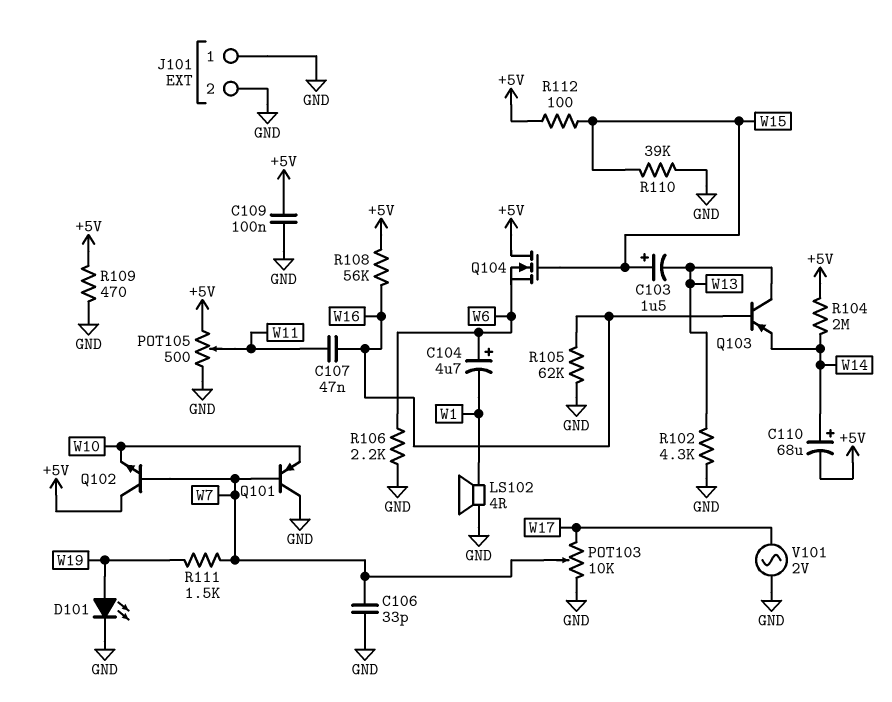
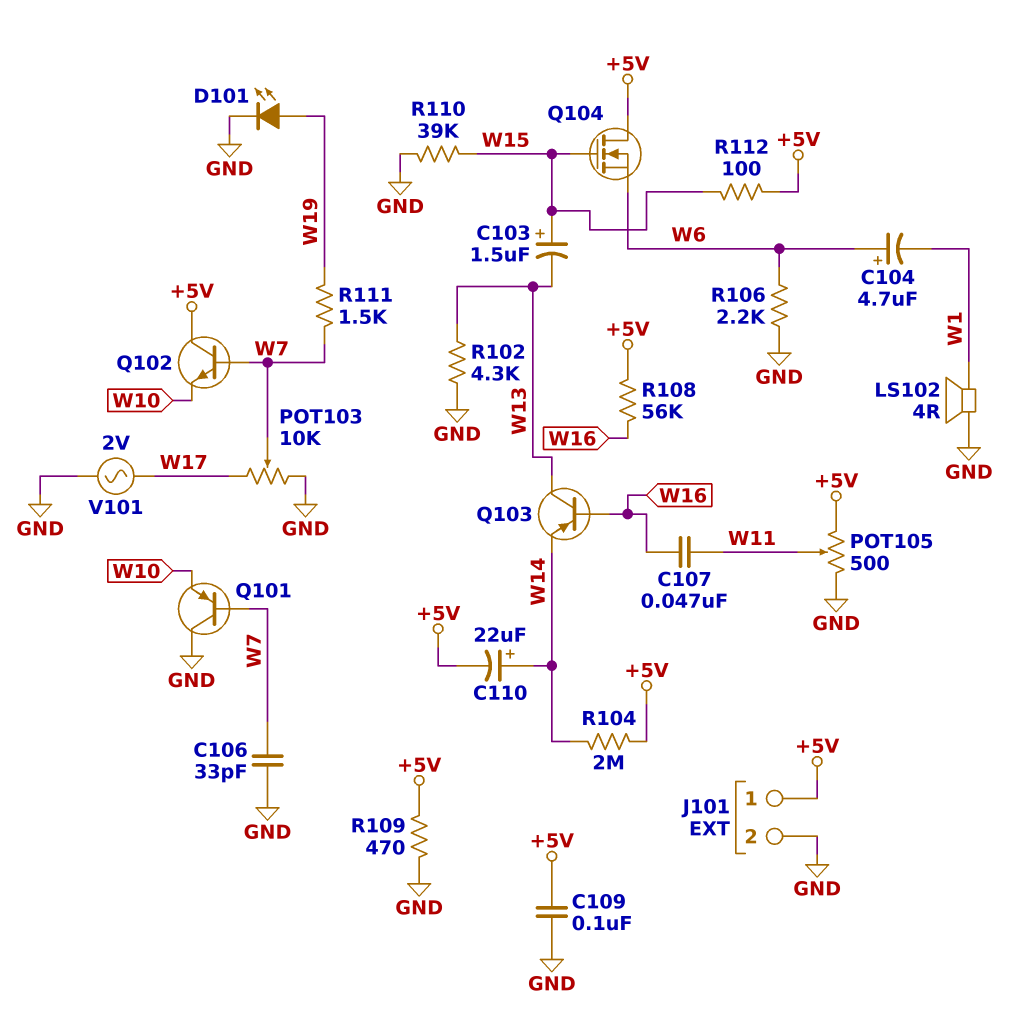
C110: 68uF (plus W14, minus +5V) -> 22uF (plus W14, minus +5V)
J101 pin 1: GND -> +5V
R105: 62k (GND, W16) -> none

